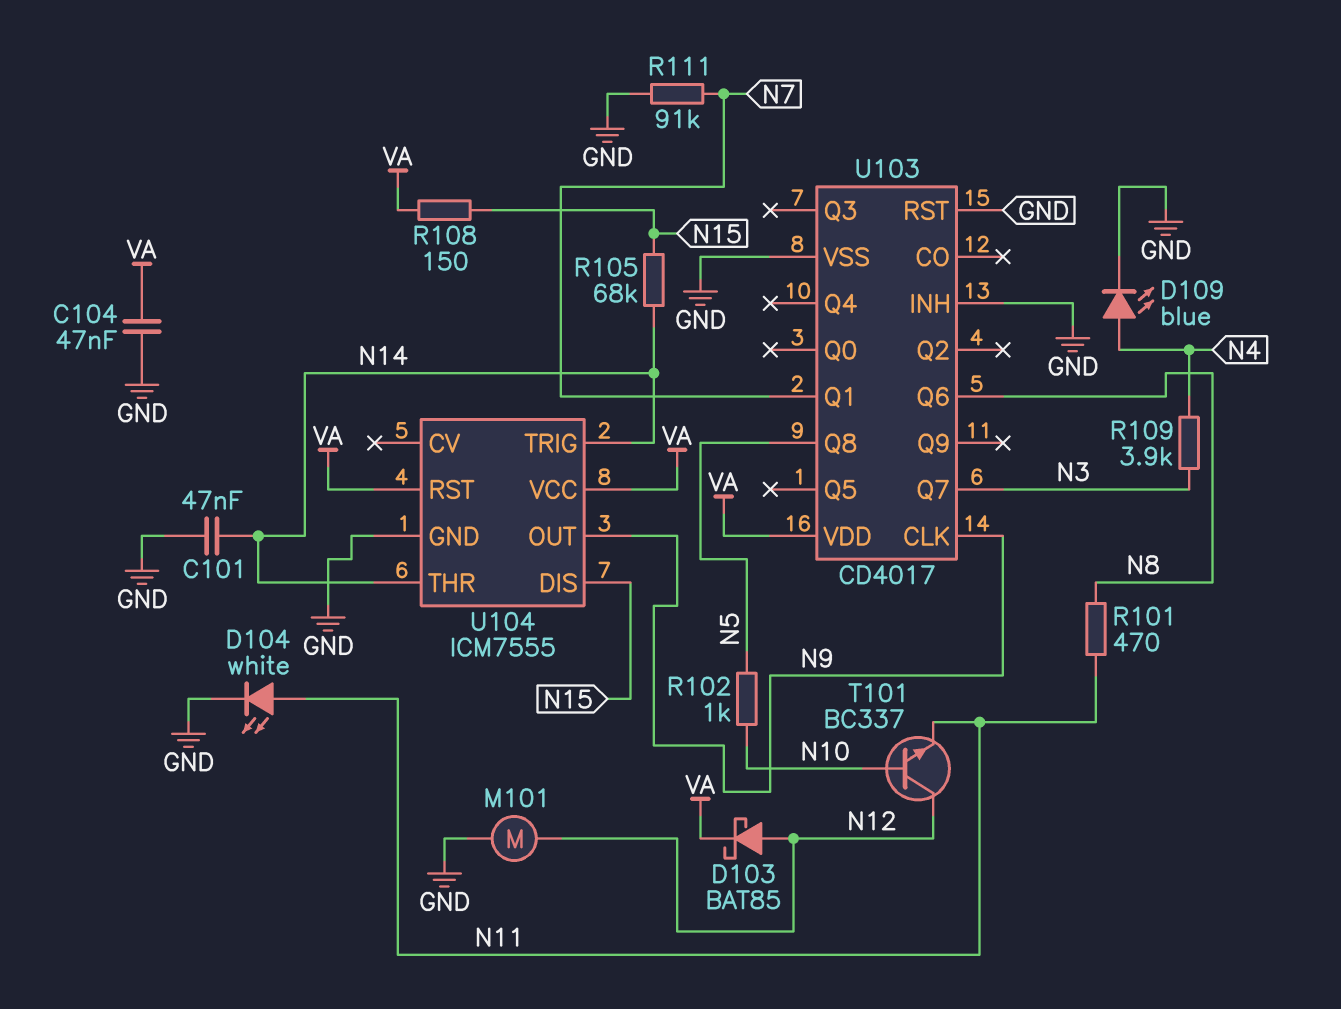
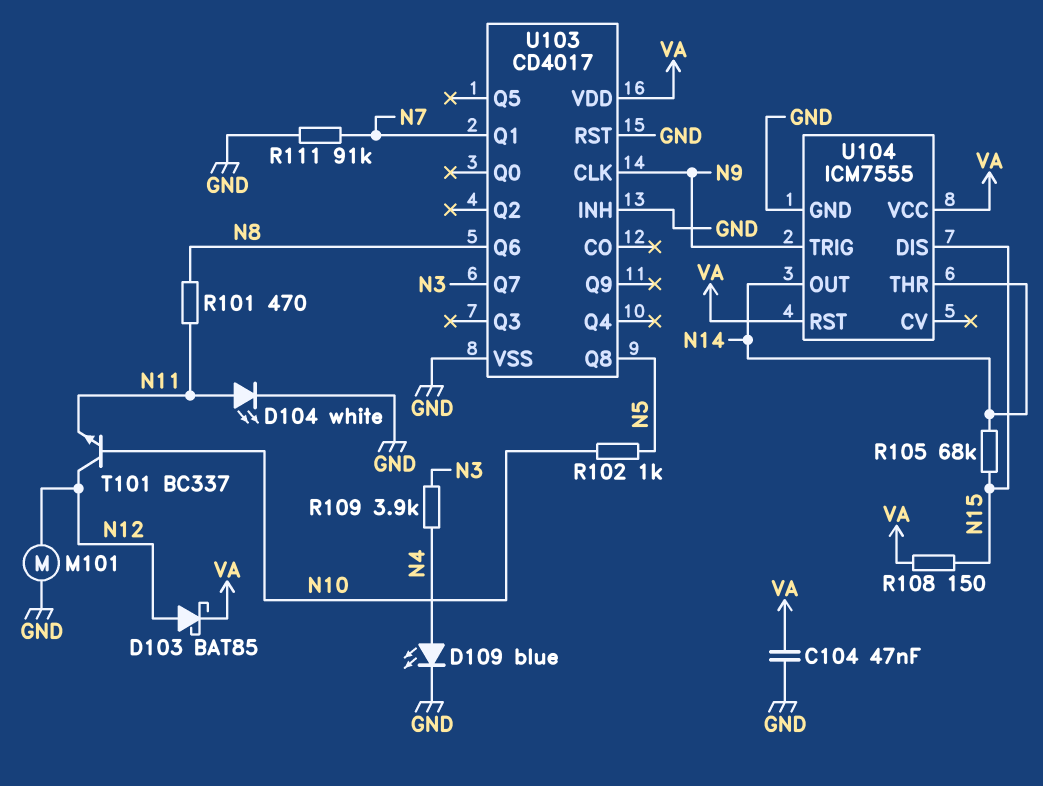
C101: 47nF (GND, N14) -> none
U104 pin OUT: N9 -> N14
U104 pin TRIG: N14 -> N9

